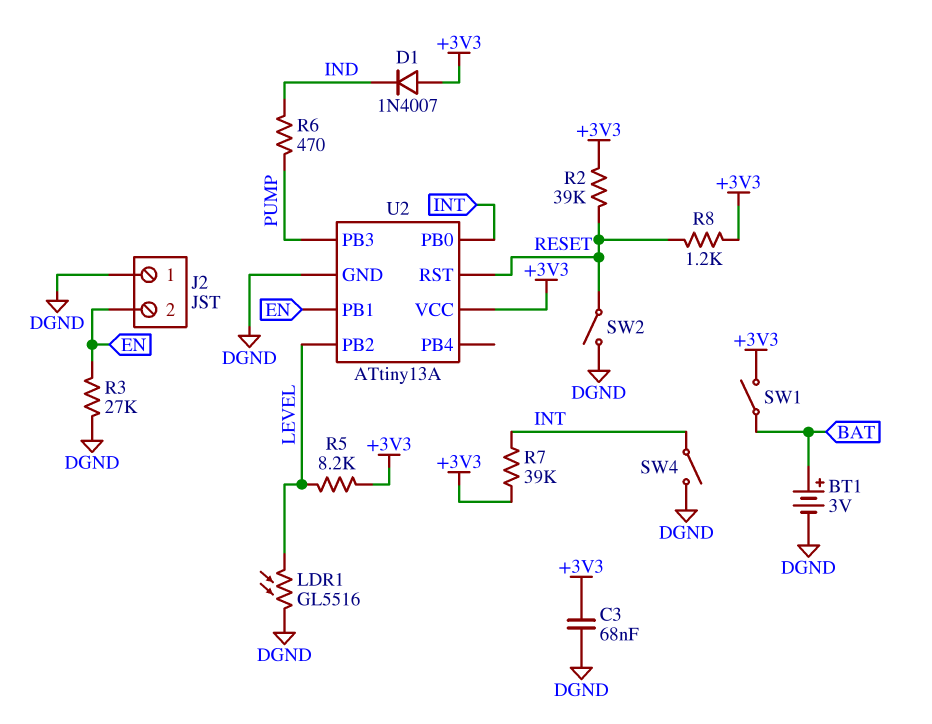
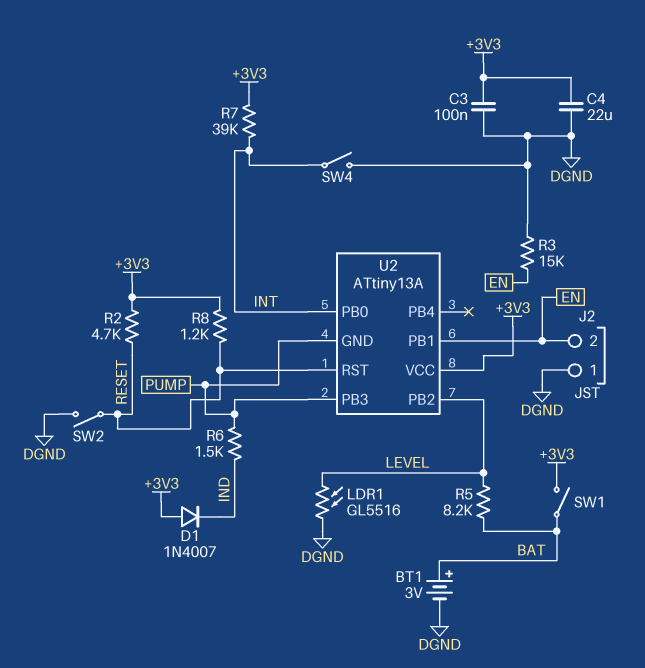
C3: 68nF (+3V3, DGND) -> 100nF (+3V3, DGND)
C4: none -> 22uF (+3V3, DGND)
R2: 39k (+3V3, RESET) -> 4.7k (+3V3, RESET)
R3: 27k (DGND, EN) -> 15k (DGND, EN)
R5: 8.2k (+3V3, LEVEL) -> 8.2k (BAT, LEVEL)
R6: 470 (IND, PUMP) -> 1.5k (IND, PUMP)
U2 pin GND: DGND -> PUMP

